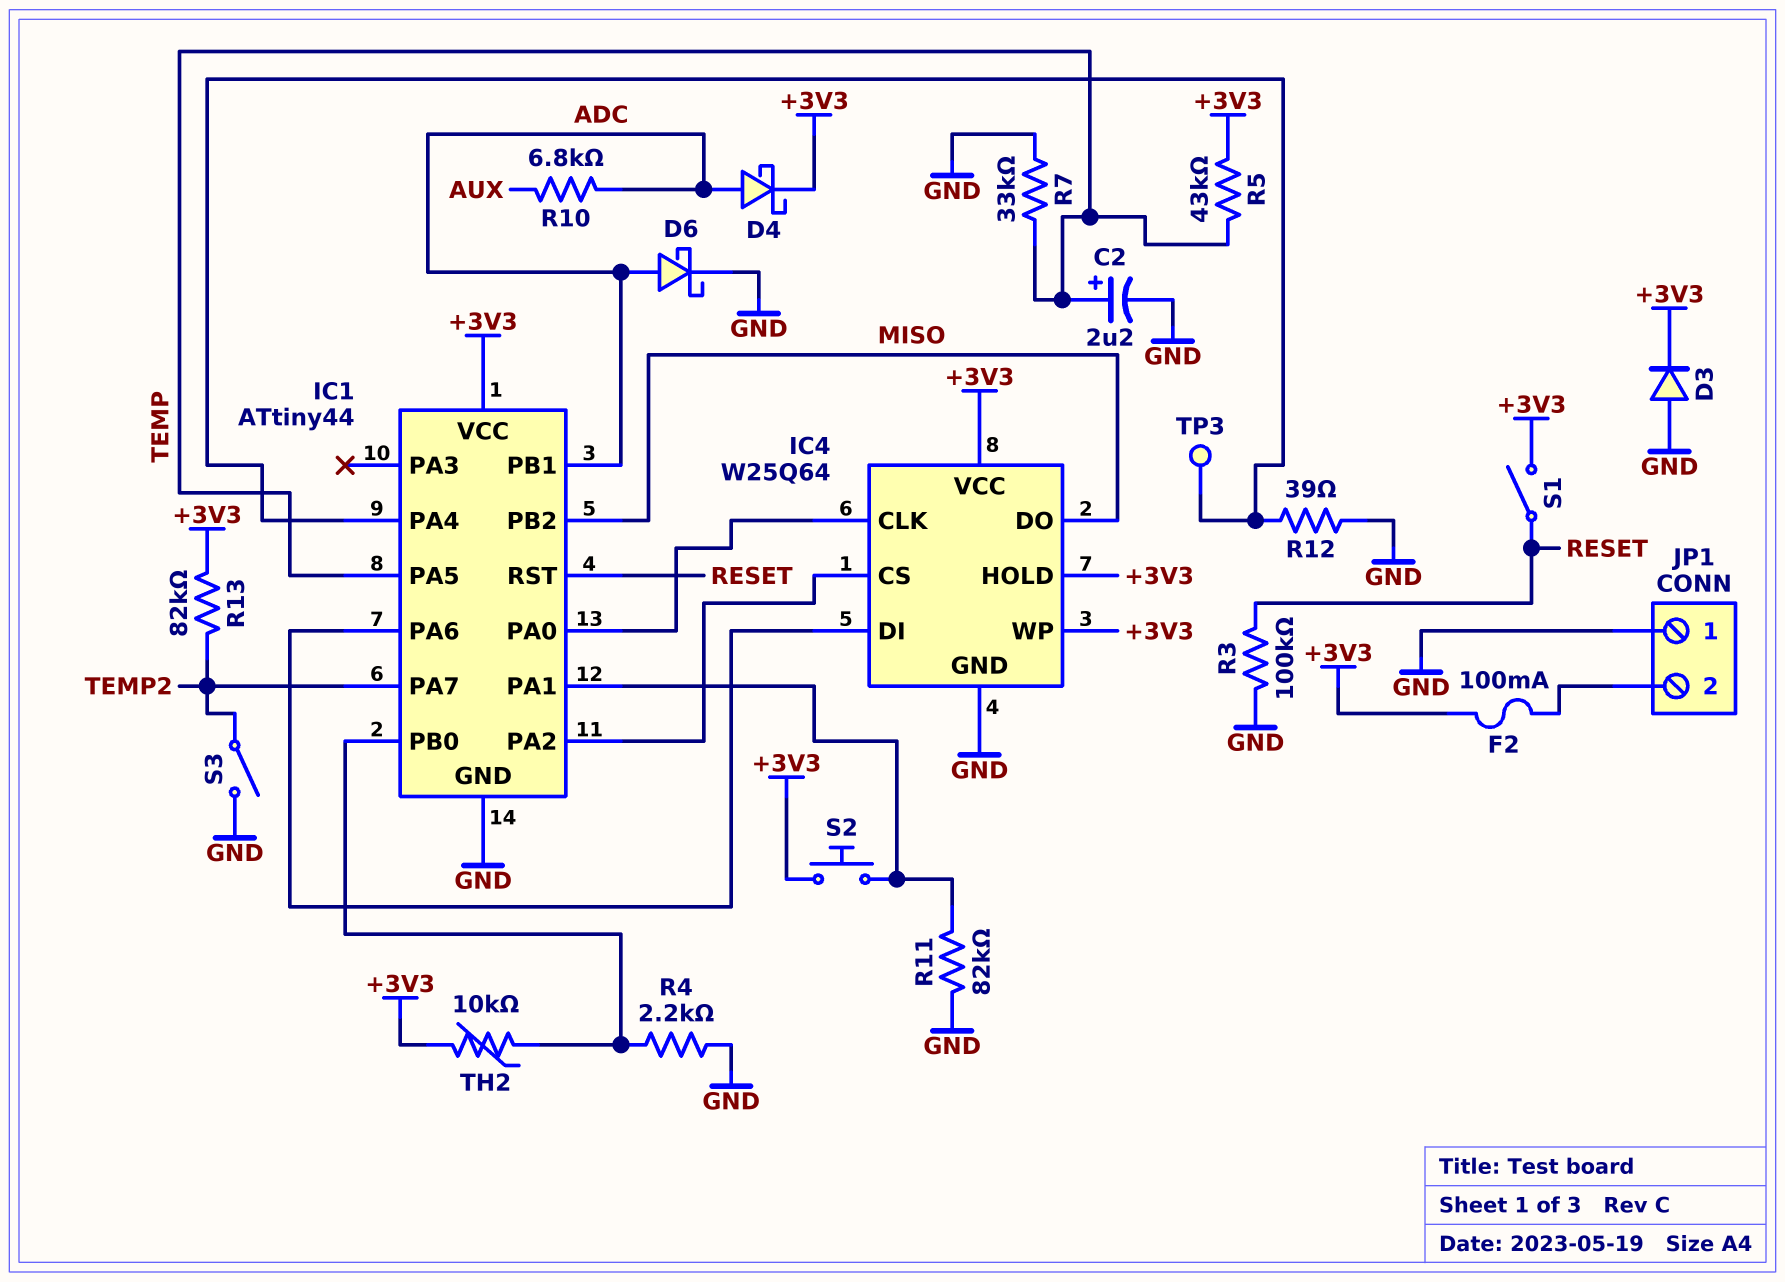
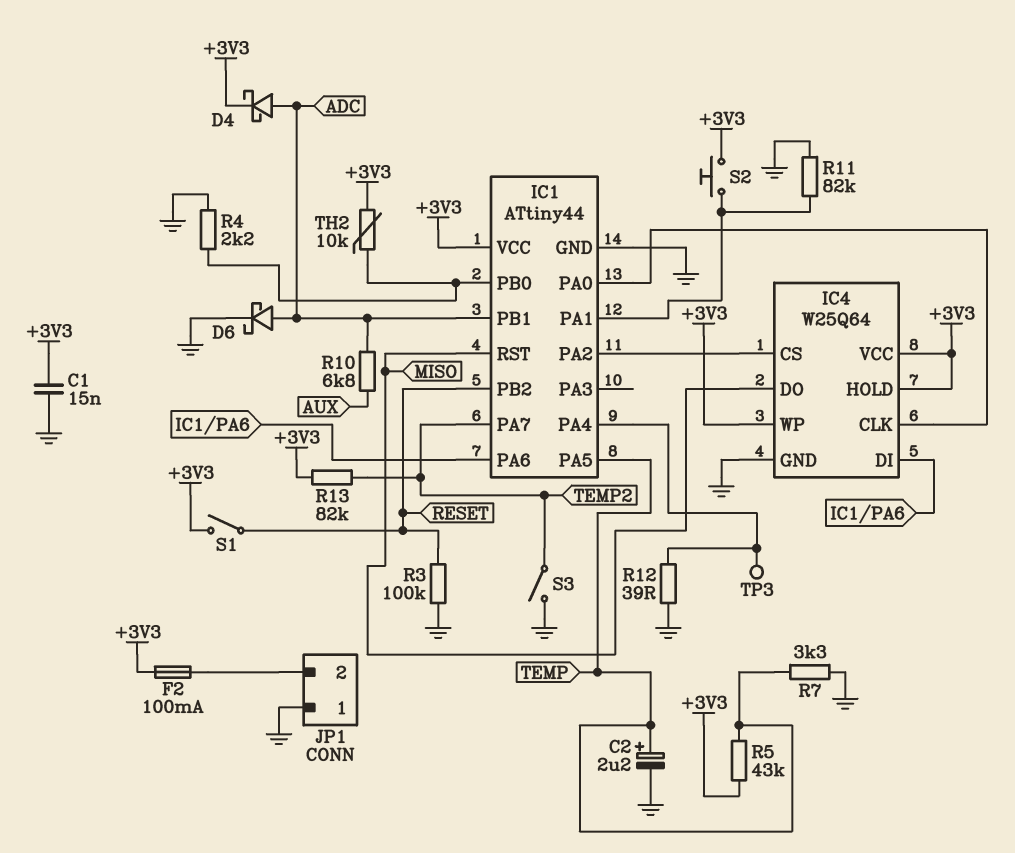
C1: none -> 15nF (+3V3, GND)
D3: diode (A GND, K +3V3) -> none
IC1 pin PB2: MISO -> RESET
IC1 pin RST: RESET -> MISO
R7: 33k (GND, TEMP) -> 3.3k (GND, TEMP)

